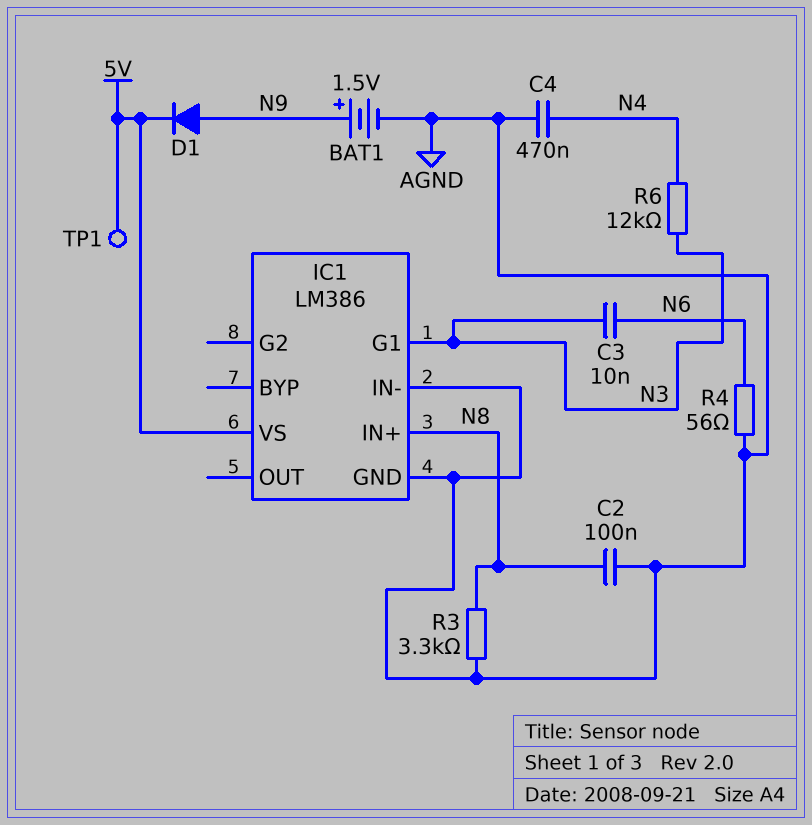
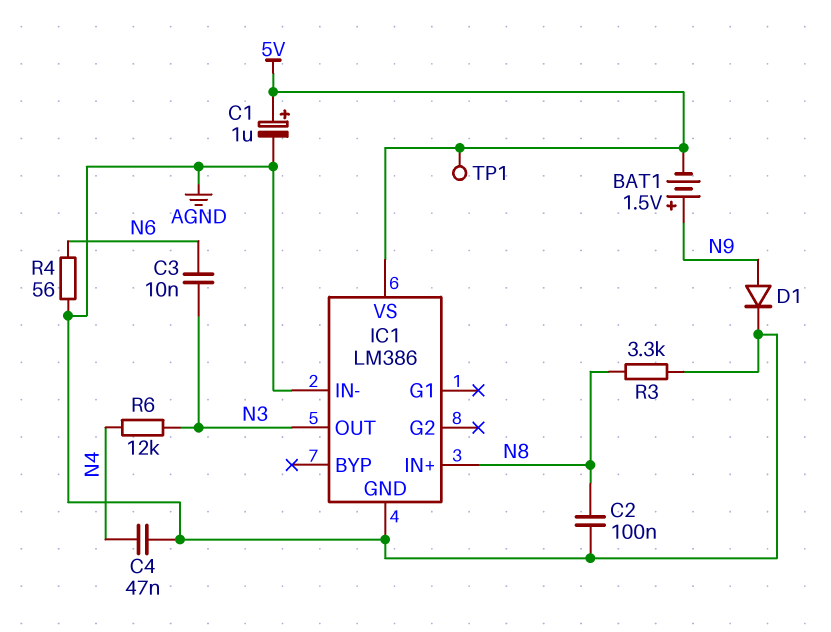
BAT1: 1.5V (plus N9, minus AGND) -> 1.5V (plus N9, minus 5V)
C1: none -> 1uF (plus 5V, minus AGND)
C4: 470nF (AGND, N4) -> 47nF (AGND, N4)
D1: diode (A N9, K 5V) -> diode (A N9, K AGND)
IC1 pin G1: N3 -> none
IC1 pin OUT: none -> N3

